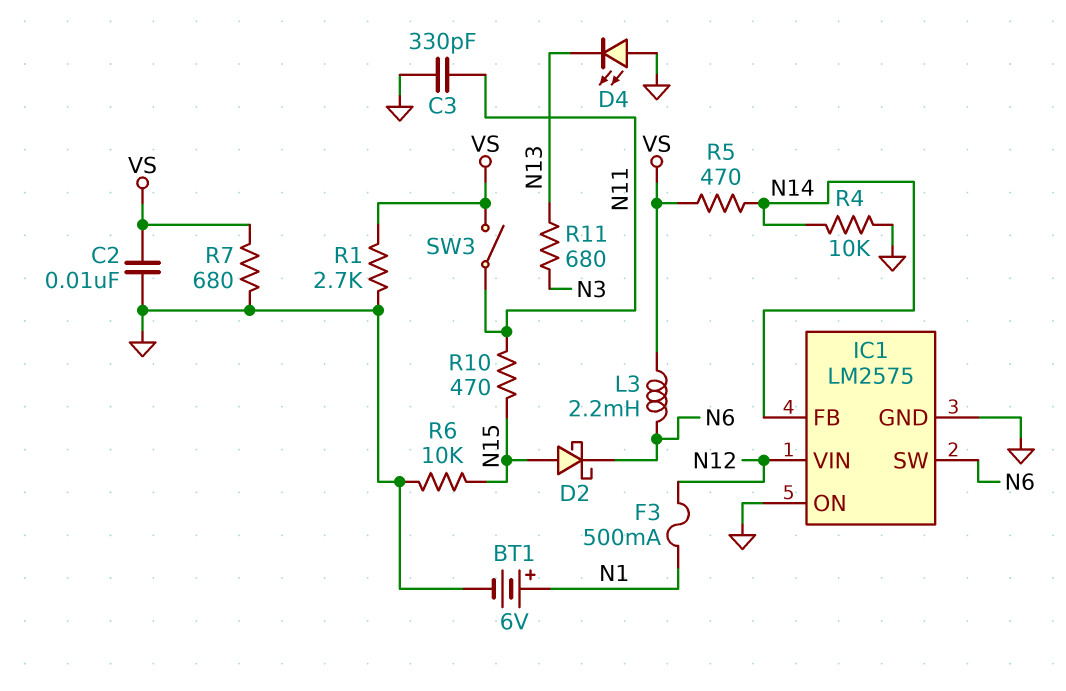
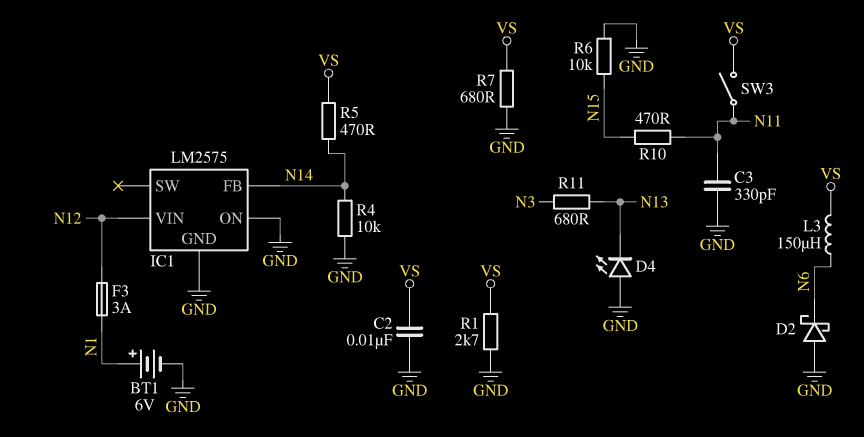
D2: schottky (A N15, K N6) -> schottky (A GND, K N6)
F3: 500mA (N1, N12) -> 3A (N1, N12)
IC1 pin SW: N6 -> none
L3: 2.2mH (N6, VS) -> 150uH (N6, VS)

